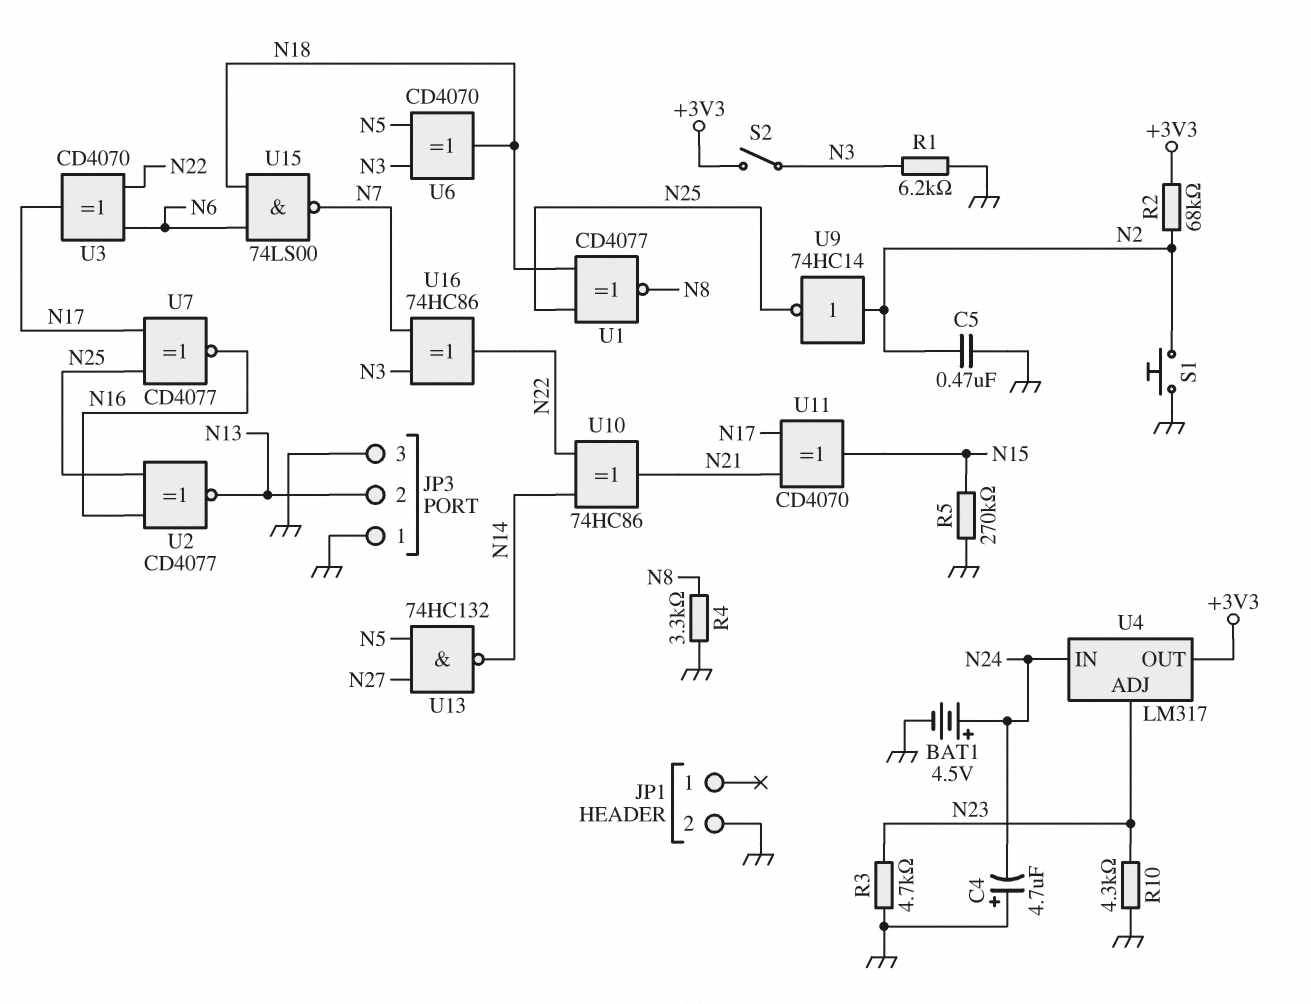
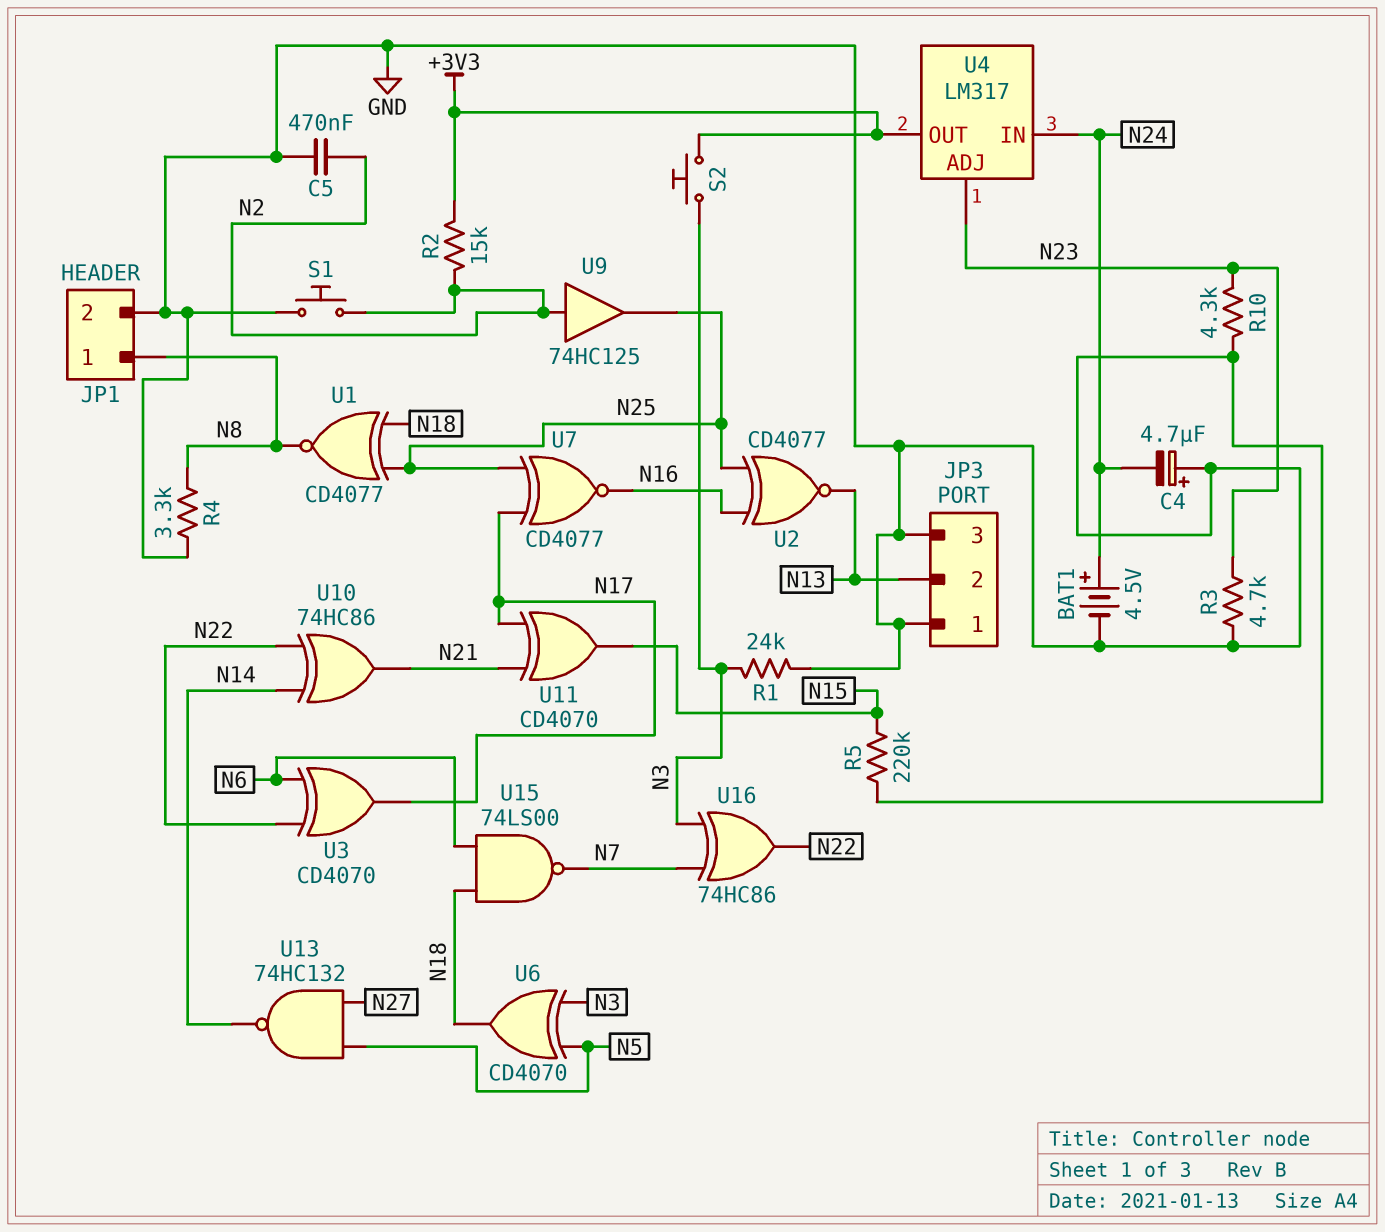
JP1 pin 1: none -> N8
R1: 6.2k (GND, N3) -> 24k (GND, N3)
R2: 68k (+3V3, N2) -> 15k (+3V3, N2)
R5: 270k (GND, N15) -> 220k (GND, N15)
S2: switch (+3V3, N3) -> button (+3V3, N3)
U9: NOT 74HC14 (in N2, out N25) -> buffer 74HC125 (in N2, out N25)

